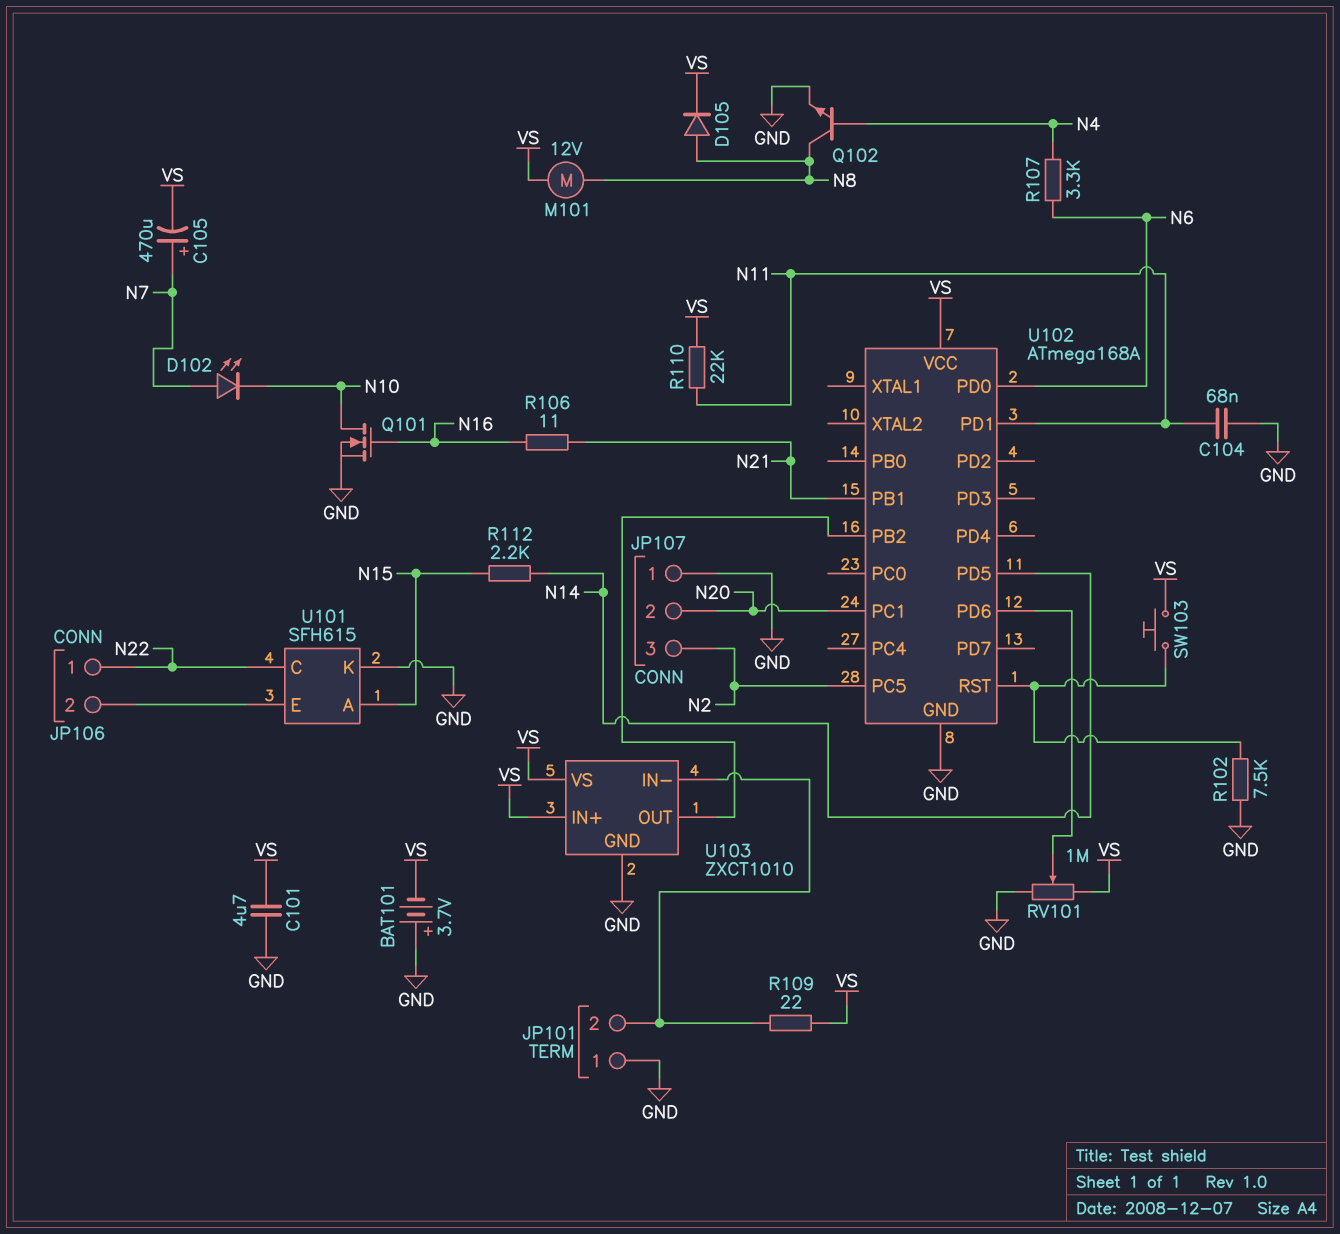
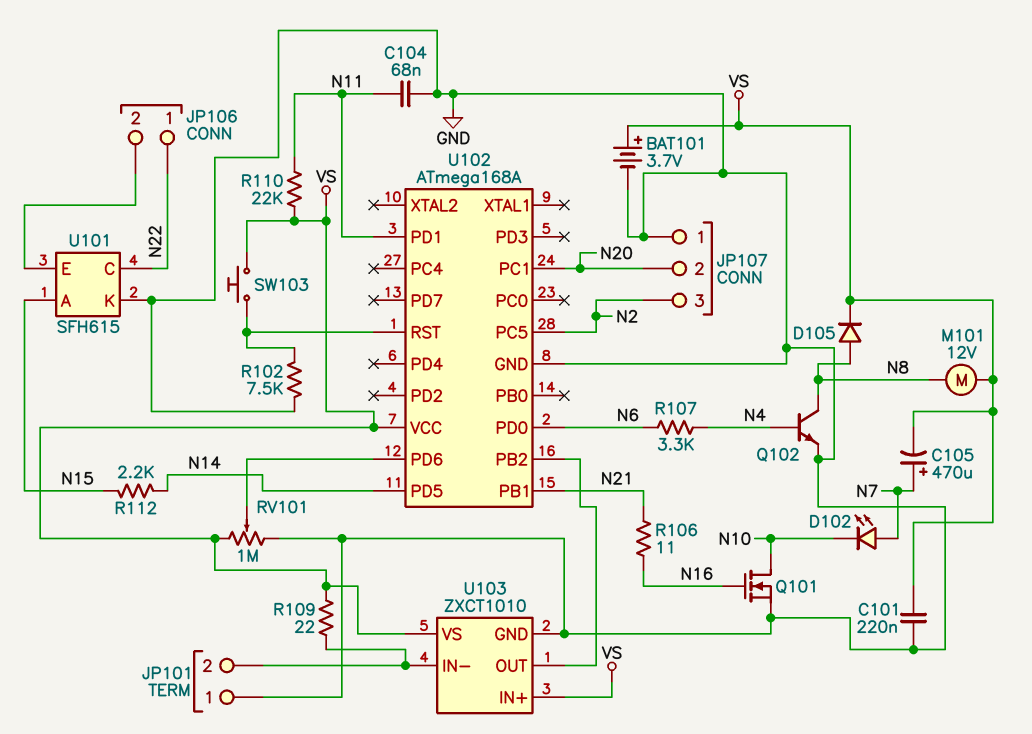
BAT101: 3.7V (plus GND, minus VS) -> 3.7V (plus VS, minus GND)
C101: 4.7uF (GND, VS) -> 220nF (GND, VS)

